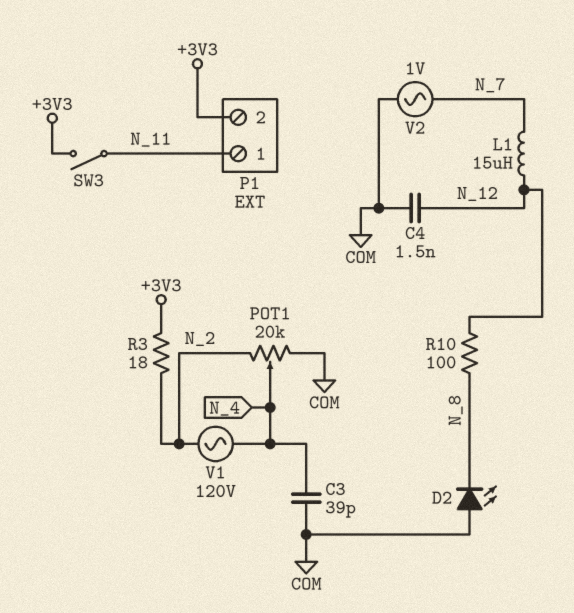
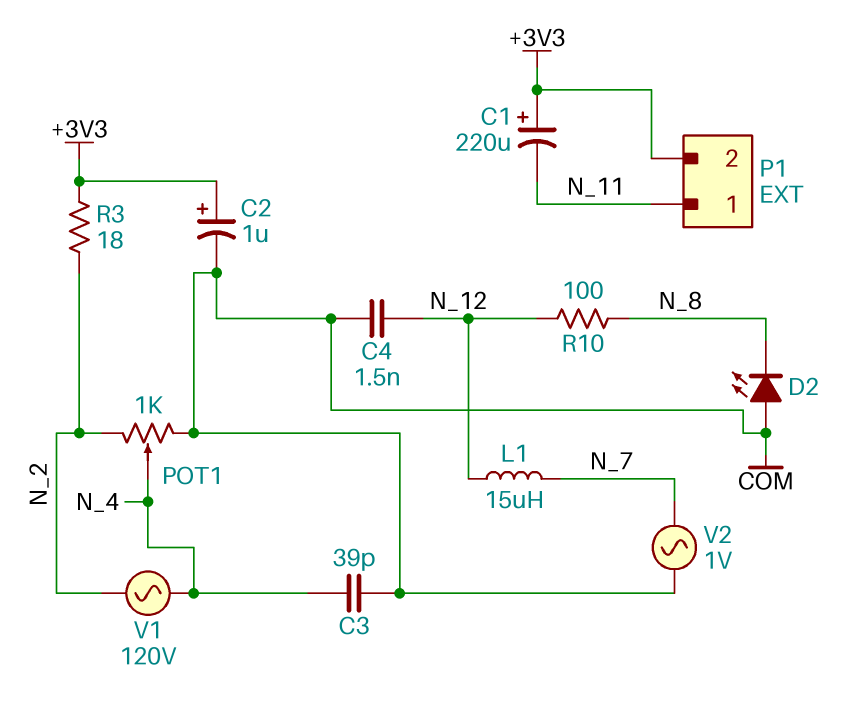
C1: none -> 220uF (plus +3V3, minus N_11)
C2: none -> 1uF (plus +3V3, minus COM)
POT1: 20k (COM, N_2, wiper N_4) -> 1k (COM, N_2, wiper N_4)
SW3: switch (+3V3, N_11) -> none

